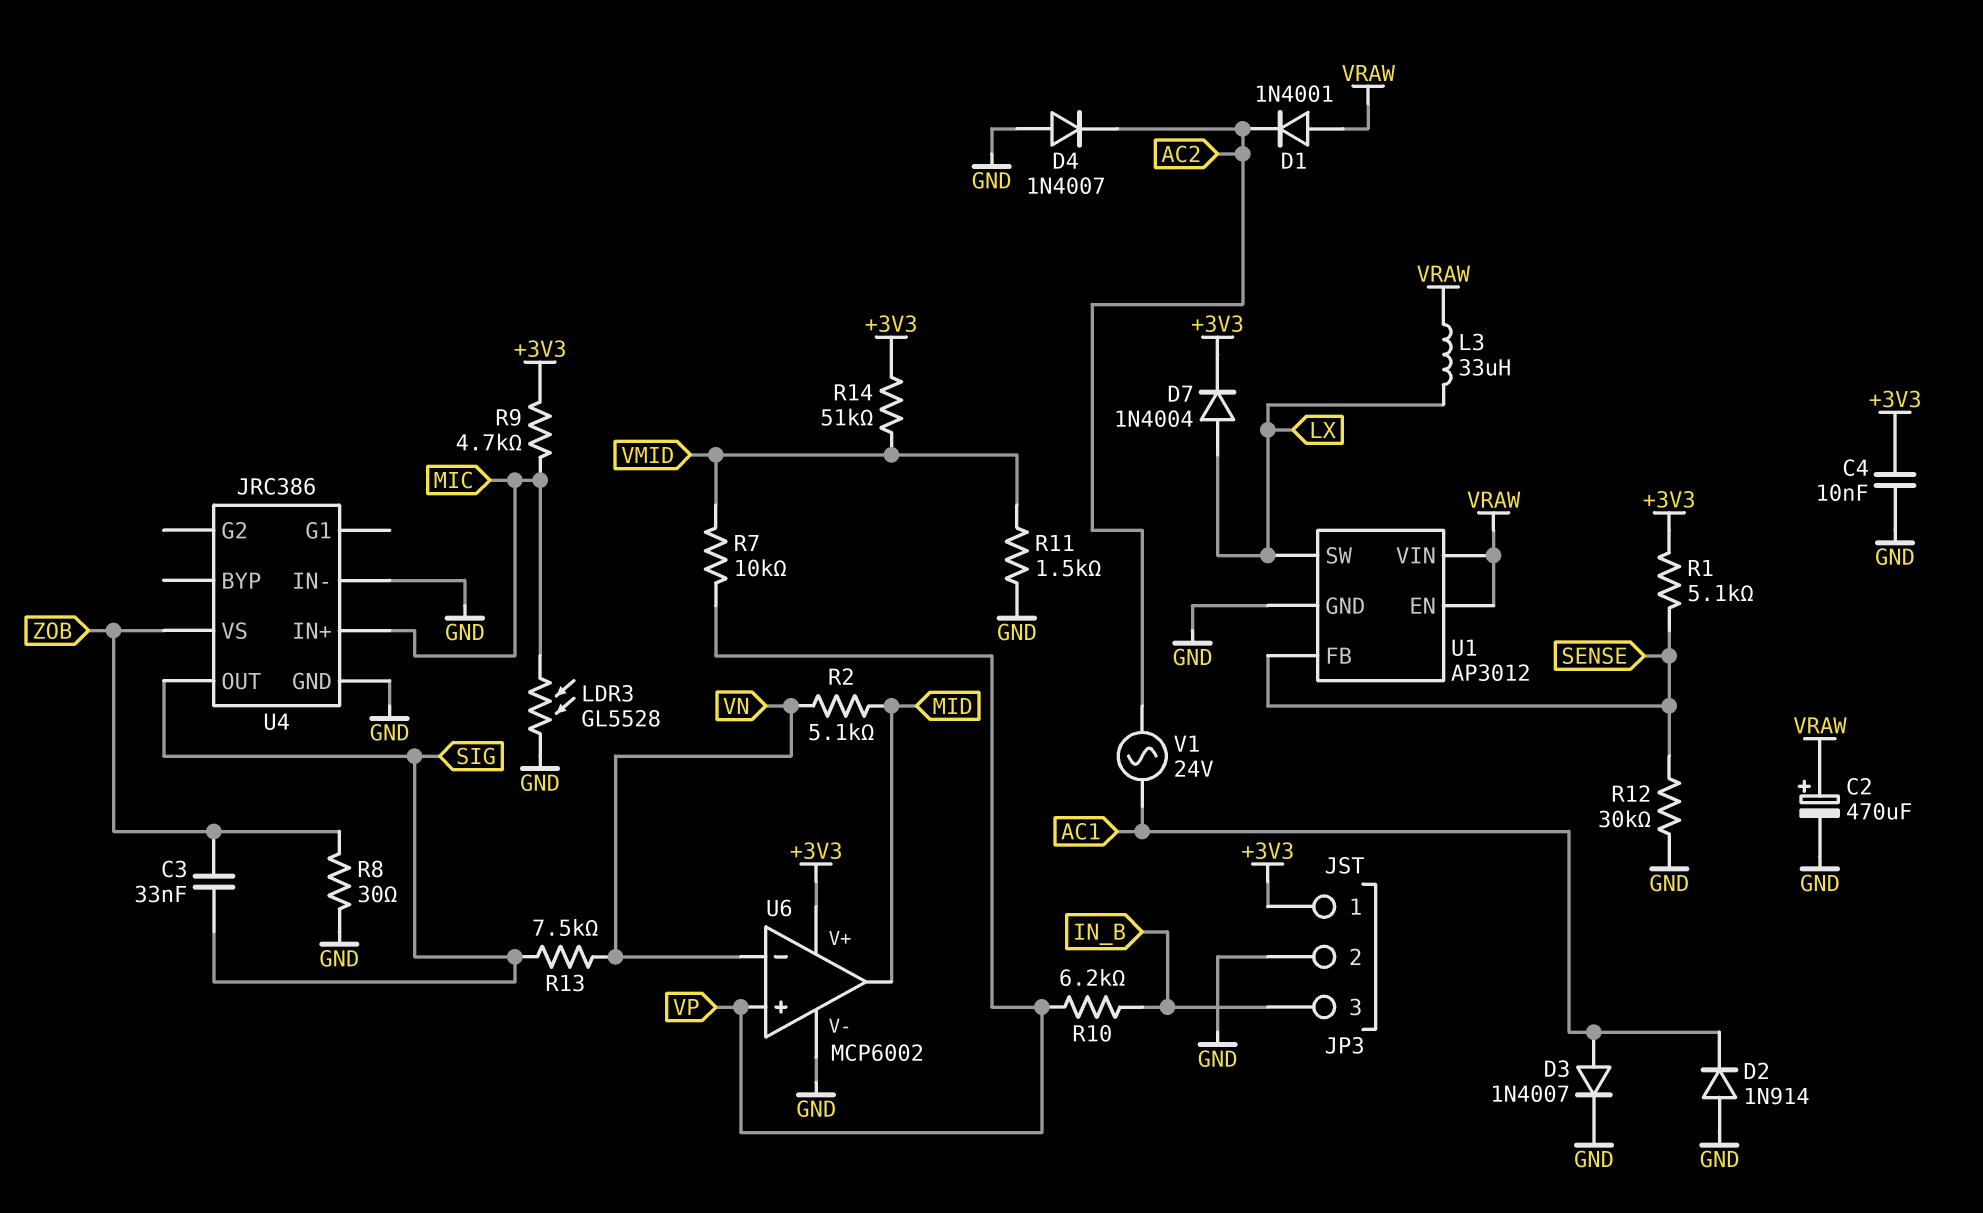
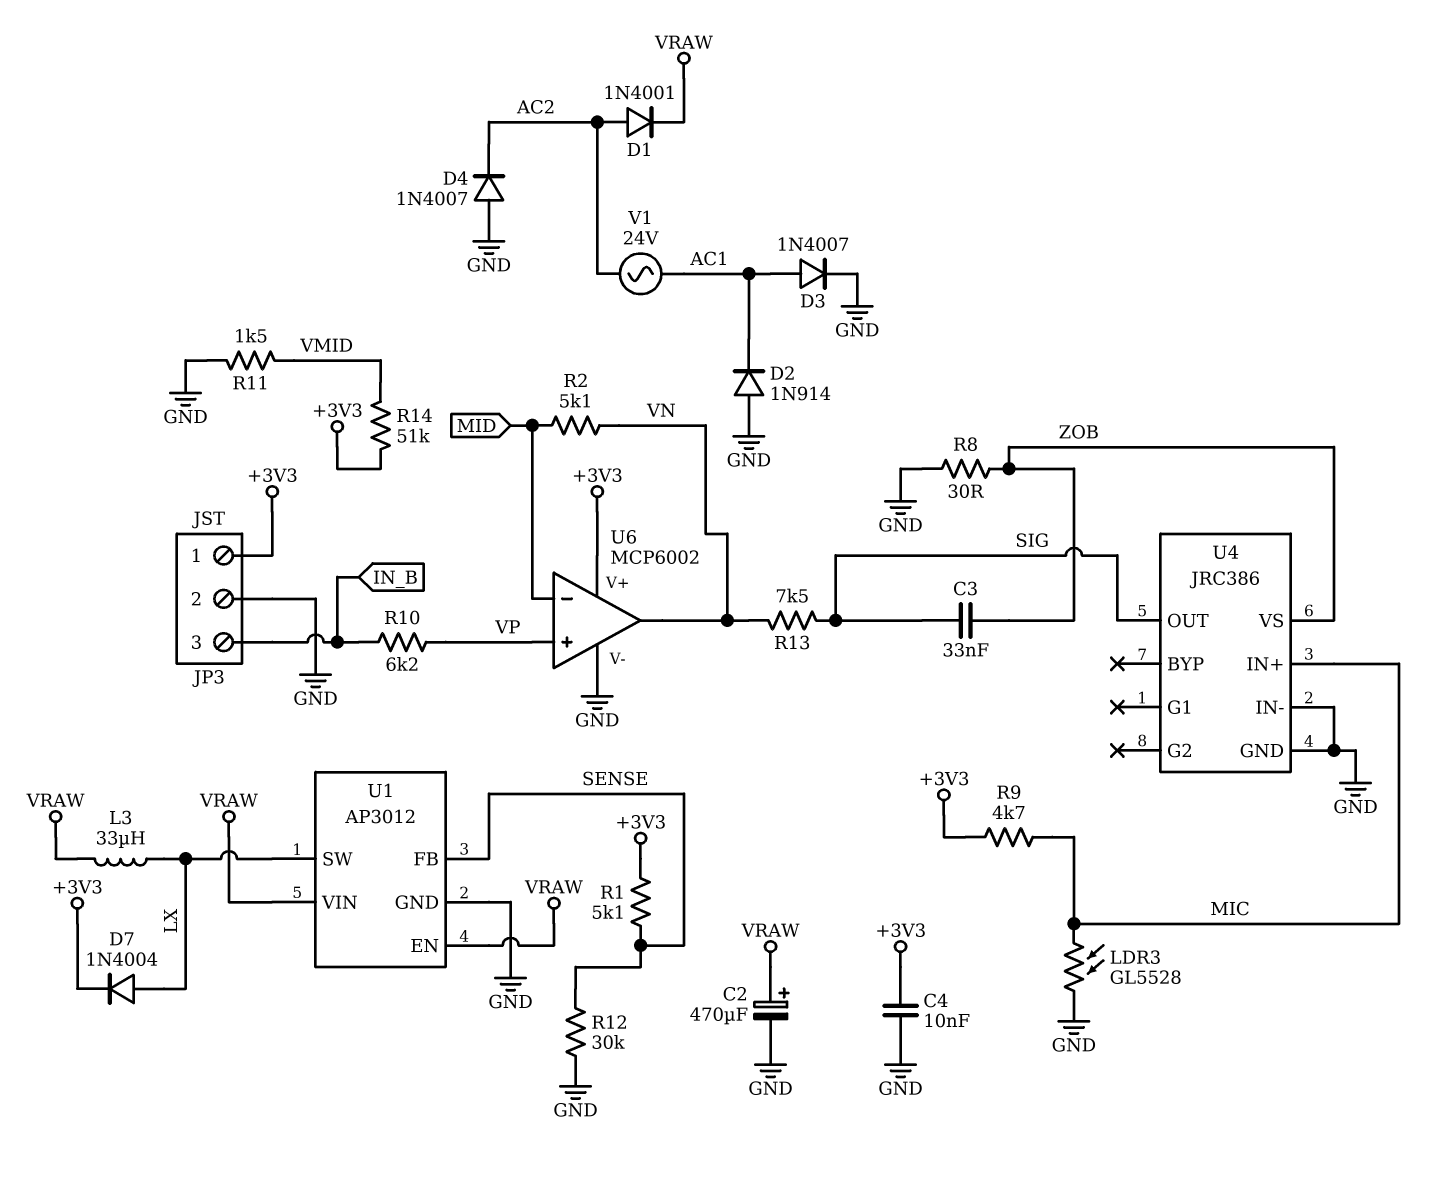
D1: diode 1N4001 (A VRAW, K AC2) -> diode 1N4001 (A AC2, K VRAW)
R7: 10k (VMID, VP) -> none
U6 pin in-: VN -> MID
U6 pin out: MID -> VN

